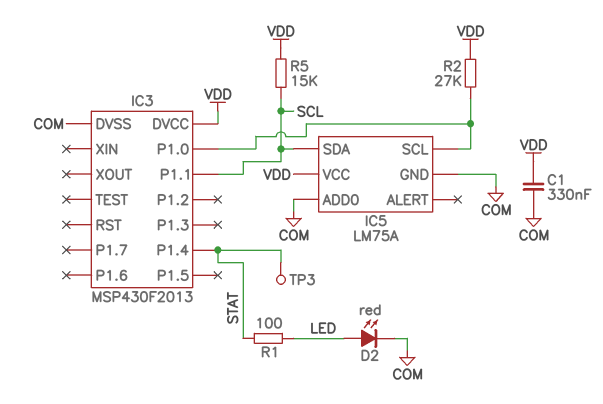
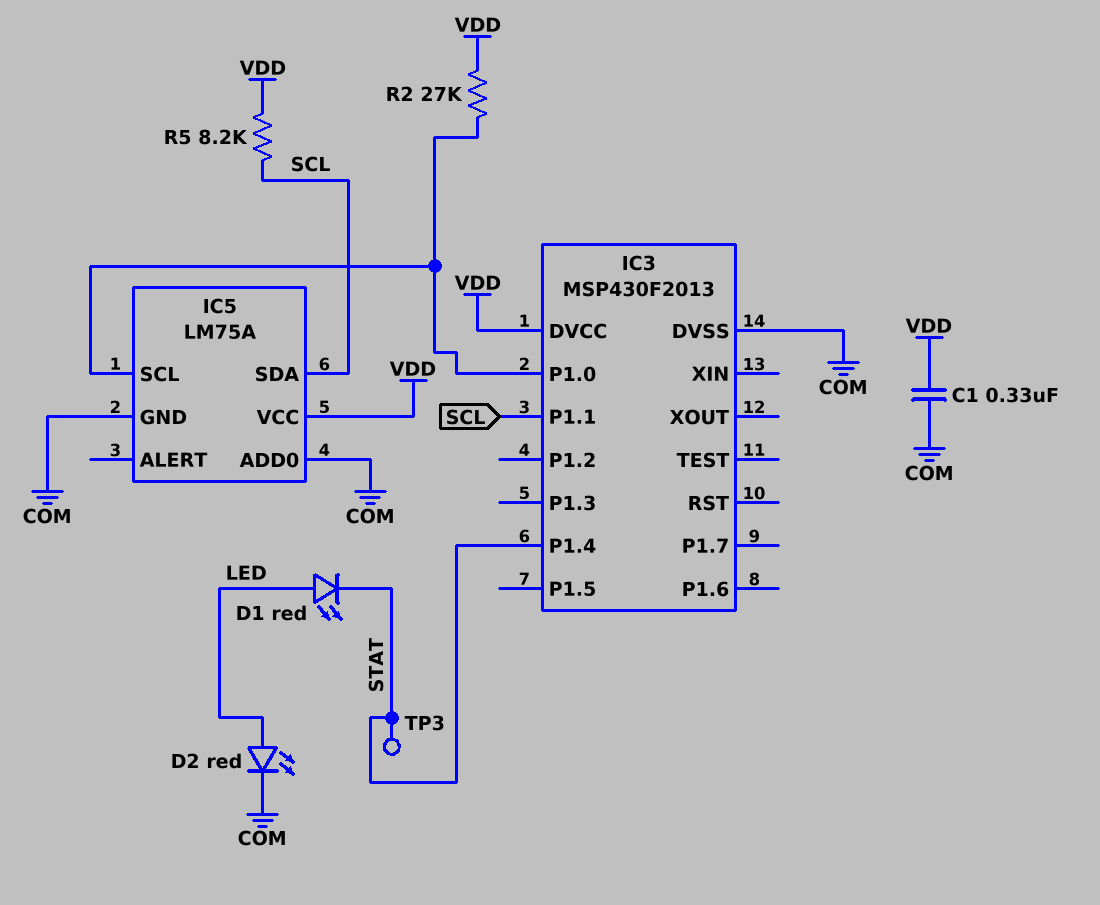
D1: none -> LED red (A LED, K STAT)
R1: 100 (LED, STAT) -> none
R5: 15k (SCL, VDD) -> 8.2k (SCL, VDD)

